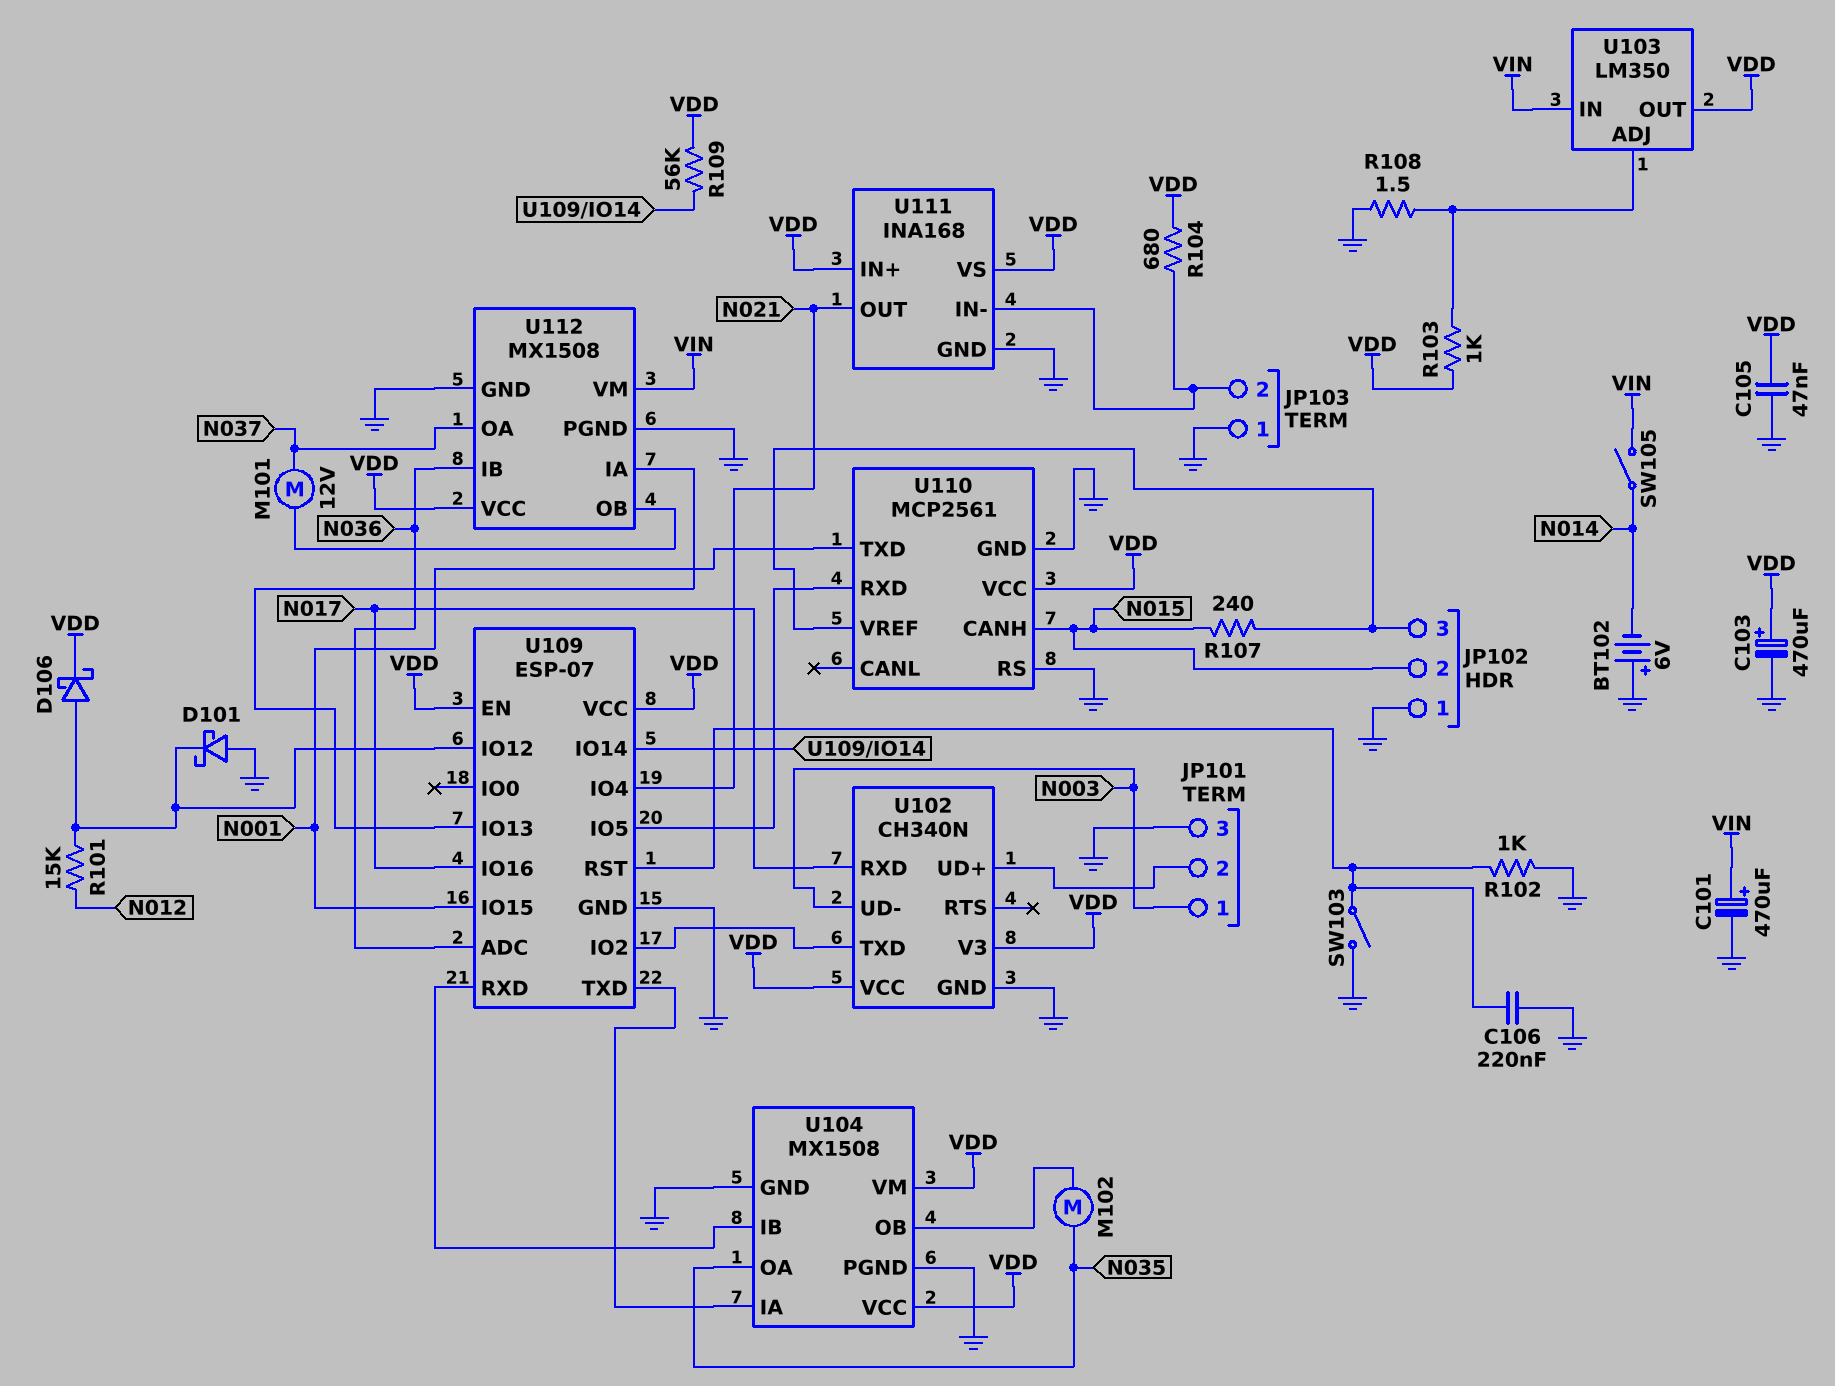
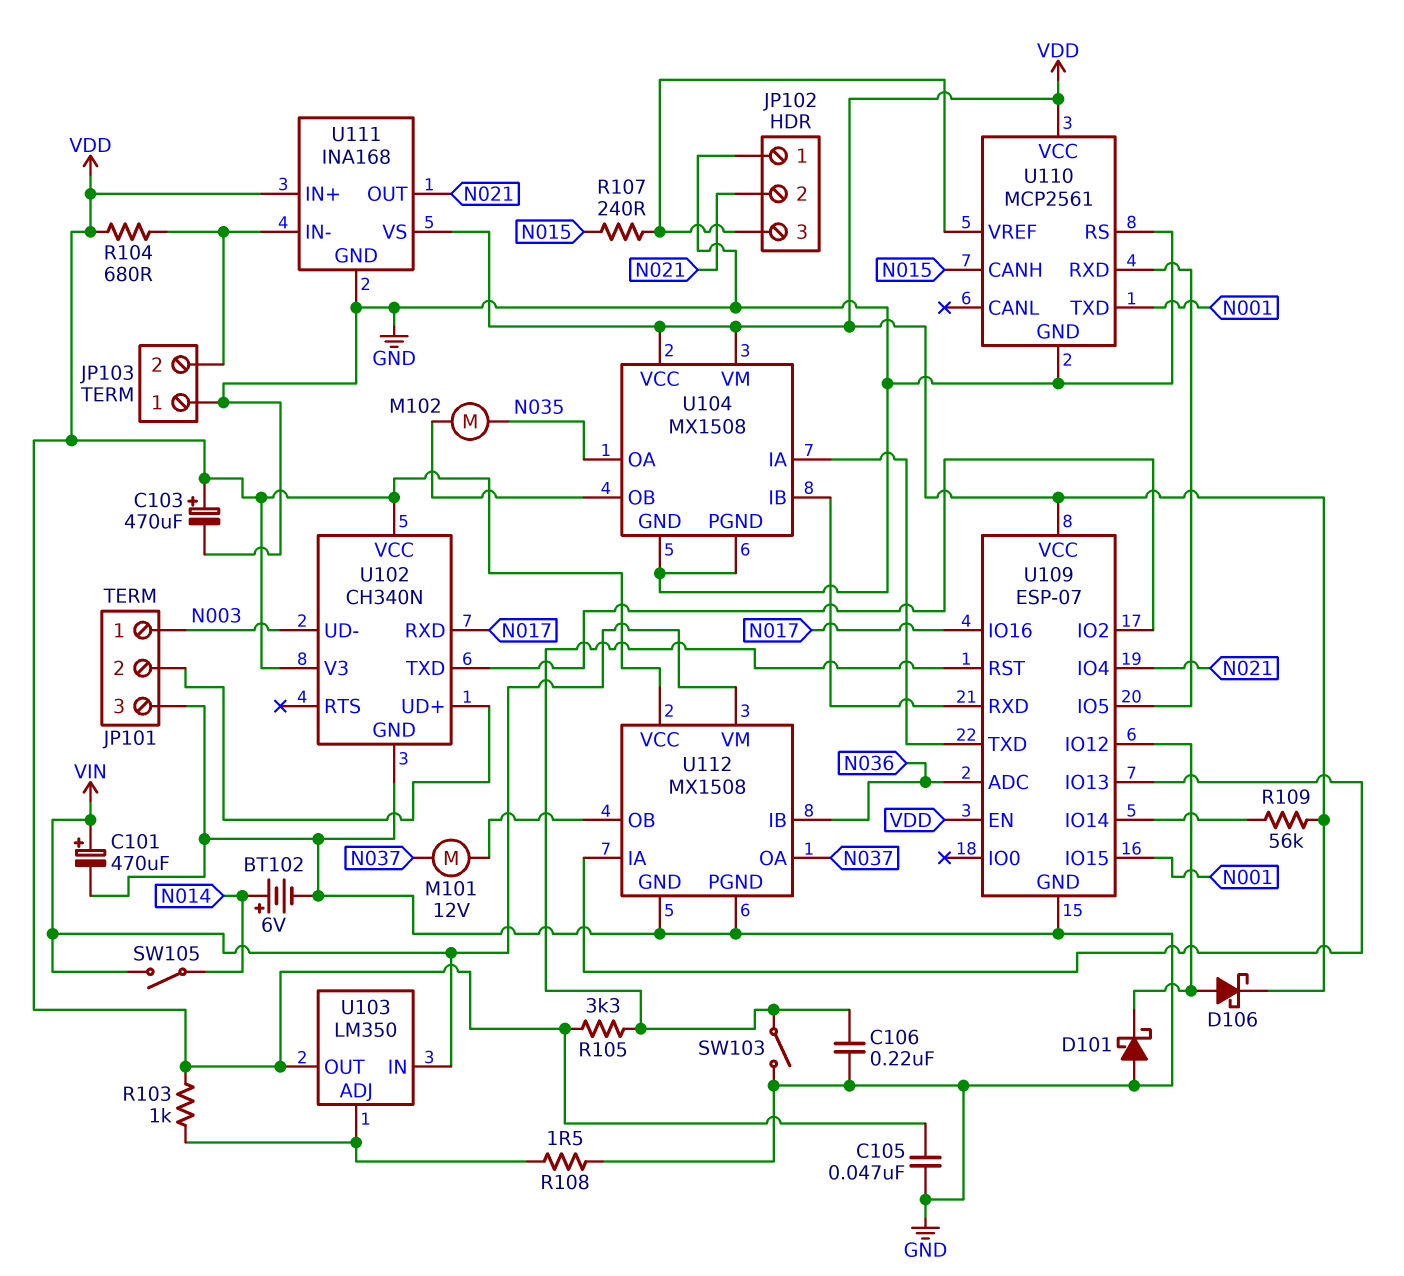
BT102: 6V (plus GND, minus N014) -> 6V (plus N014, minus GND)
JP102 pin 2: N015 -> N021
R101: 15k (N012, U109/IO12) -> none
R102: 1k (GND, U109/RST) -> none
R105: none -> 3.3k (U109/RST, VDD)

